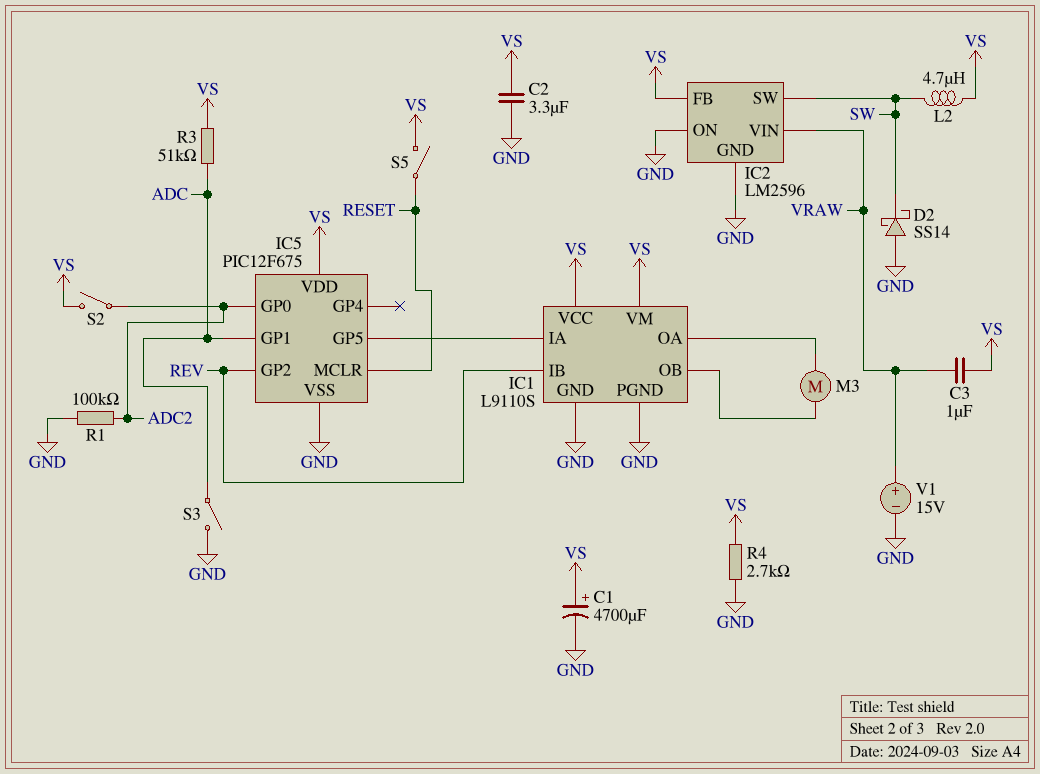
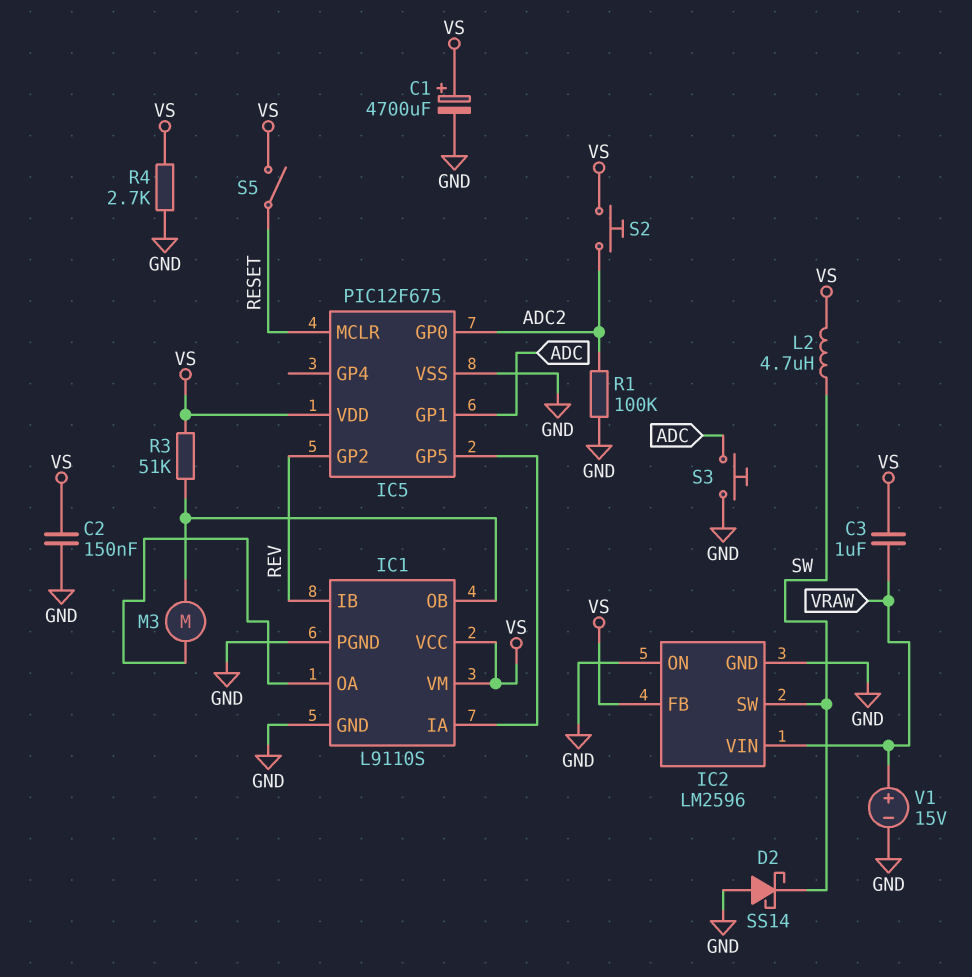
C2: 3.3uF (GND, VS) -> 150nF (GND, VS)
R3: 51k (ADC, VS) -> 51k (IC1/OB, VS)
S2: switch (ADC2, VS) -> button (ADC2, VS)
S3: switch (ADC, GND) -> button (ADC, GND)

